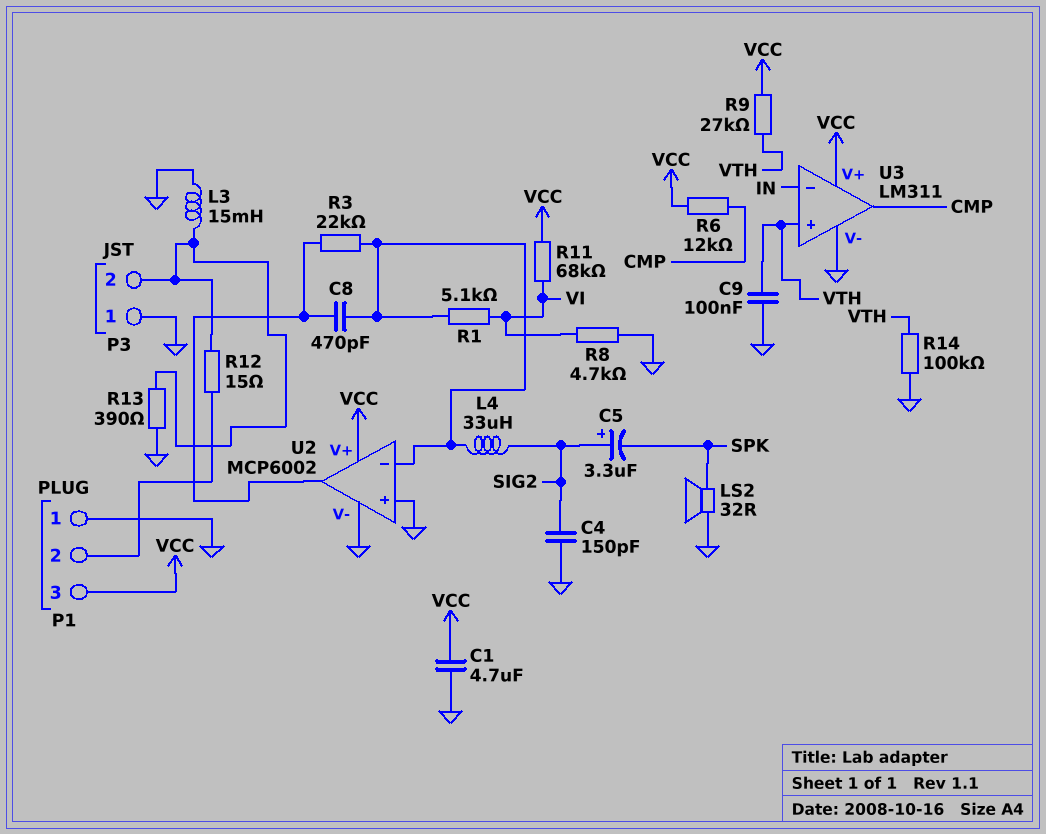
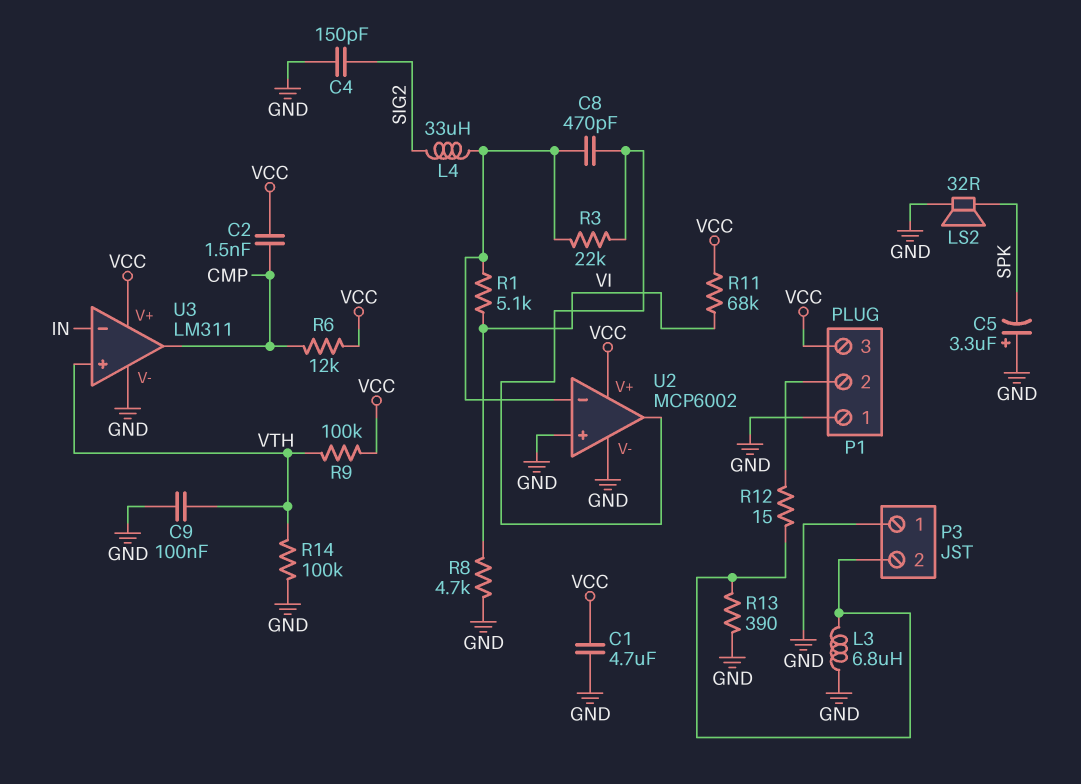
C2: none -> 1.5nF (CMP, VCC)
C5: 3.3uF (plus SIG2, minus SPK) -> 3.3uF (plus GND, minus SPK)
L3: 15mH (GND, P3/2) -> 6.8uH (GND, P3/2)
R9: 27k (VCC, VTH) -> 100k (VCC, VTH)

